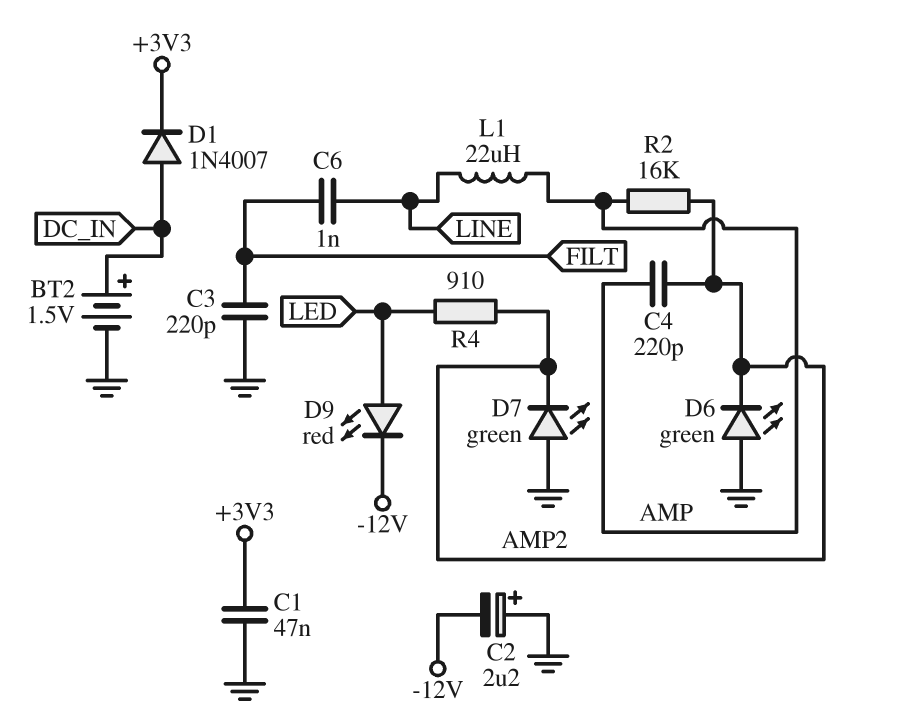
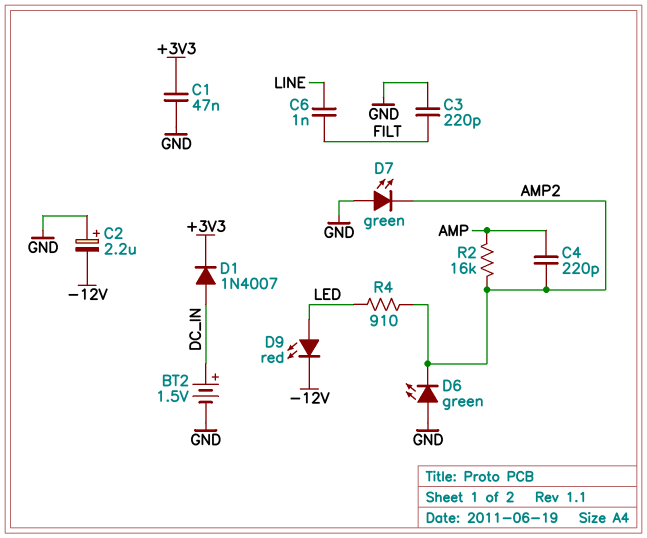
L1: 22uH (AMP, LINE) -> none

